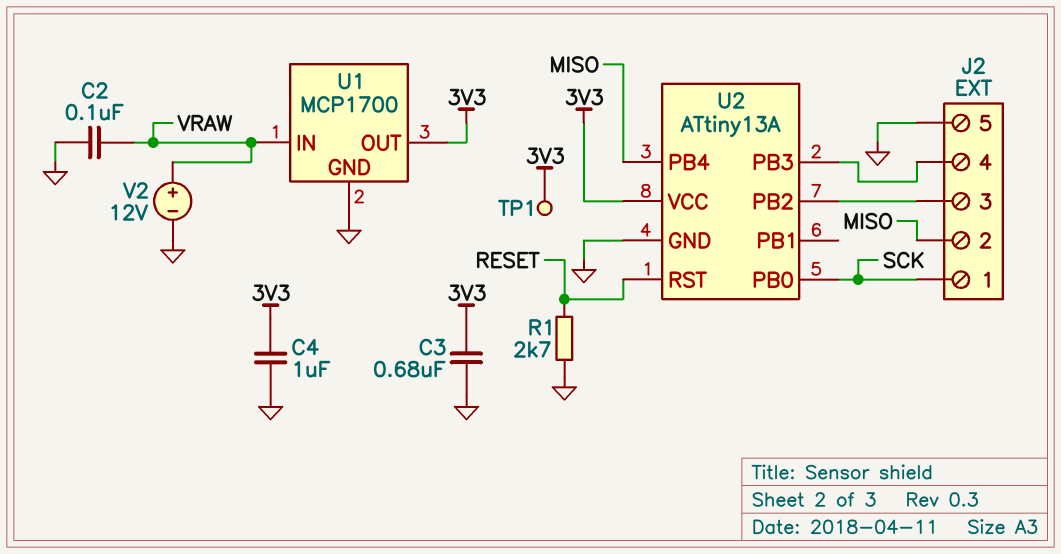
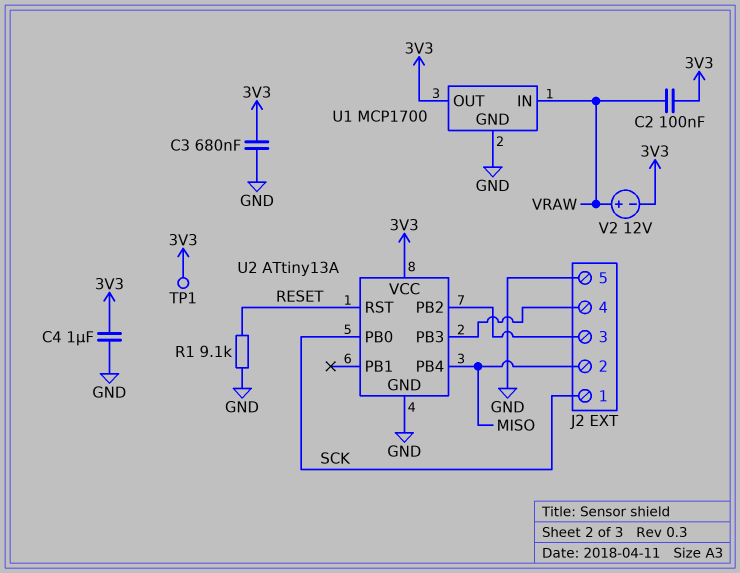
C2: 100nF (GND, VRAW) -> 100nF (3V3, VRAW)
R1: 2.7k (GND, RESET) -> 9.1k (GND, RESET)
V2: 12V (plus VRAW, minus GND) -> 12V (plus VRAW, minus 3V3)

